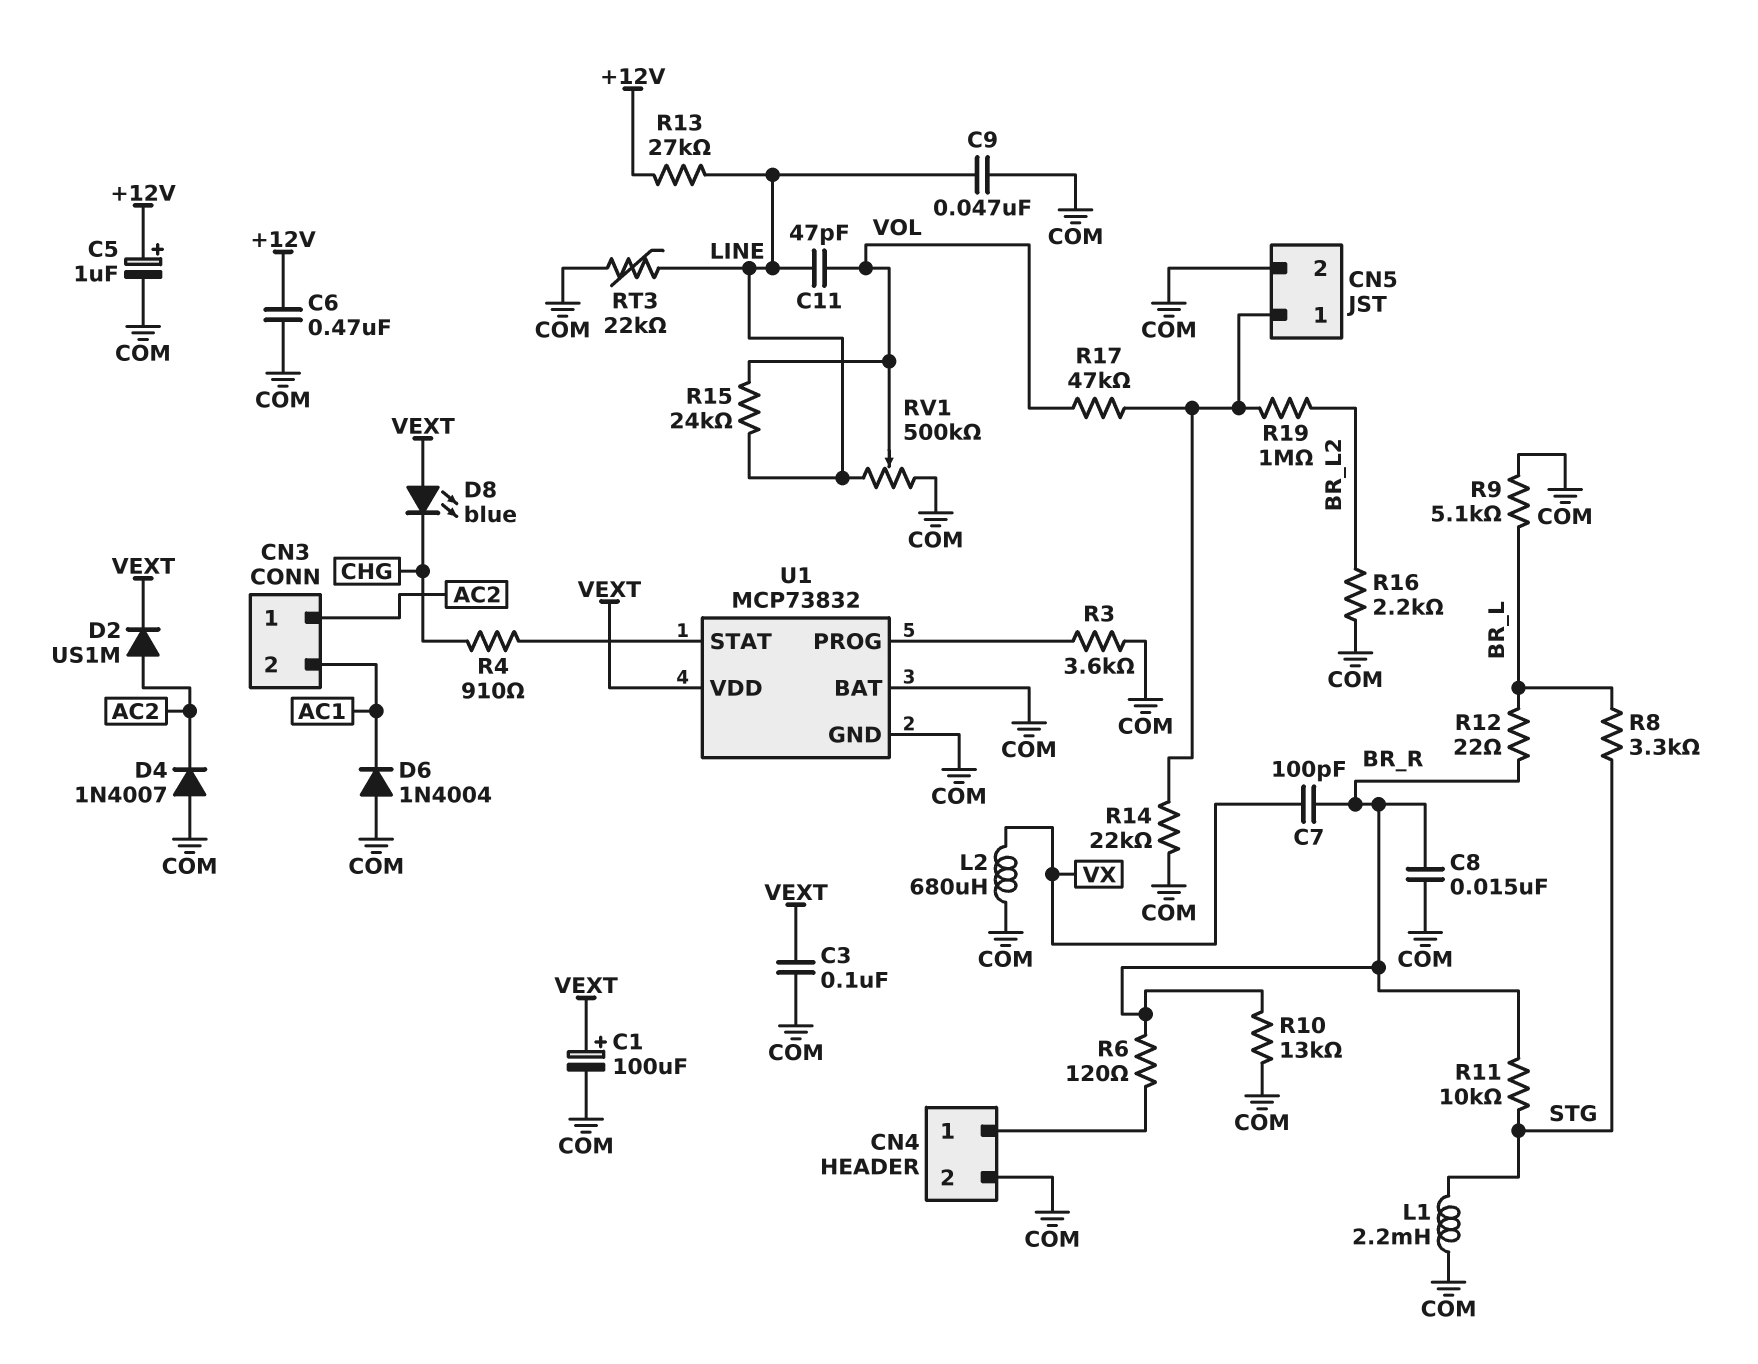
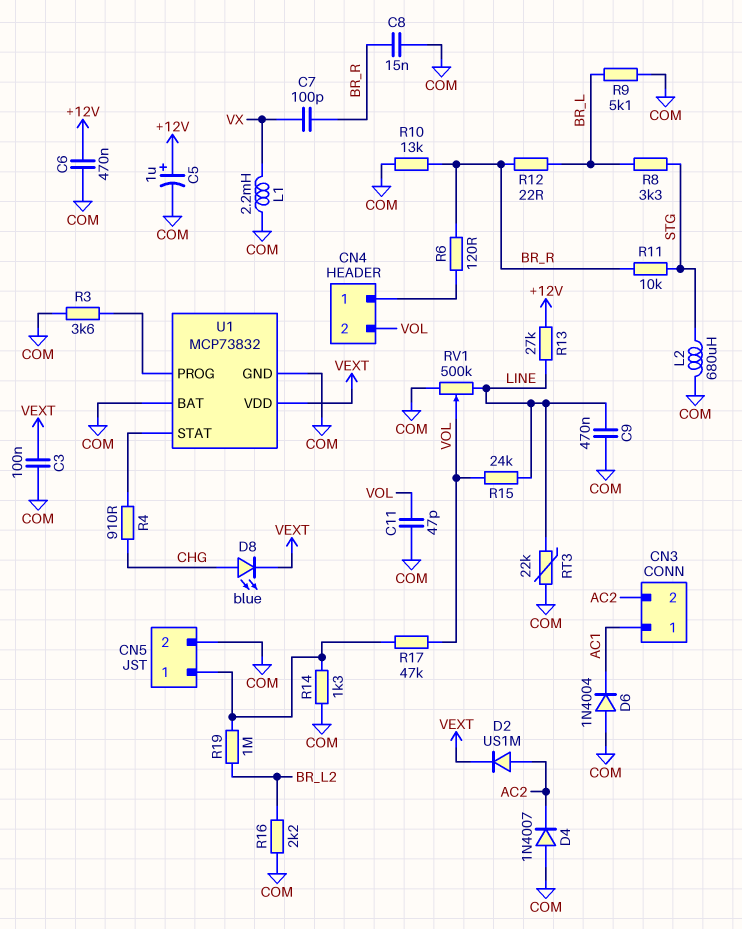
C1: 100uF (plus VEXT, minus COM) -> none
C9: 47nF (COM, LINE) -> 470nF (COM, LINE)
C11: 47pF (LINE, VOL) -> 47pF (COM, VOL)
CN3 pin 1: AC2 -> AC1
CN3 pin 2: AC1 -> AC2
CN4 pin 2: COM -> VOL
D8: LED blue (A VEXT, K CHG) -> LED blue (A CHG, K VEXT)
L1: 2.2mH (COM, STG) -> 2.2mH (COM, VX)
L2: 680uH (COM, VX) -> 680uH (COM, STG)
R14: 22k (CN5/1, COM) -> 1.3k (CN5/1, COM)

